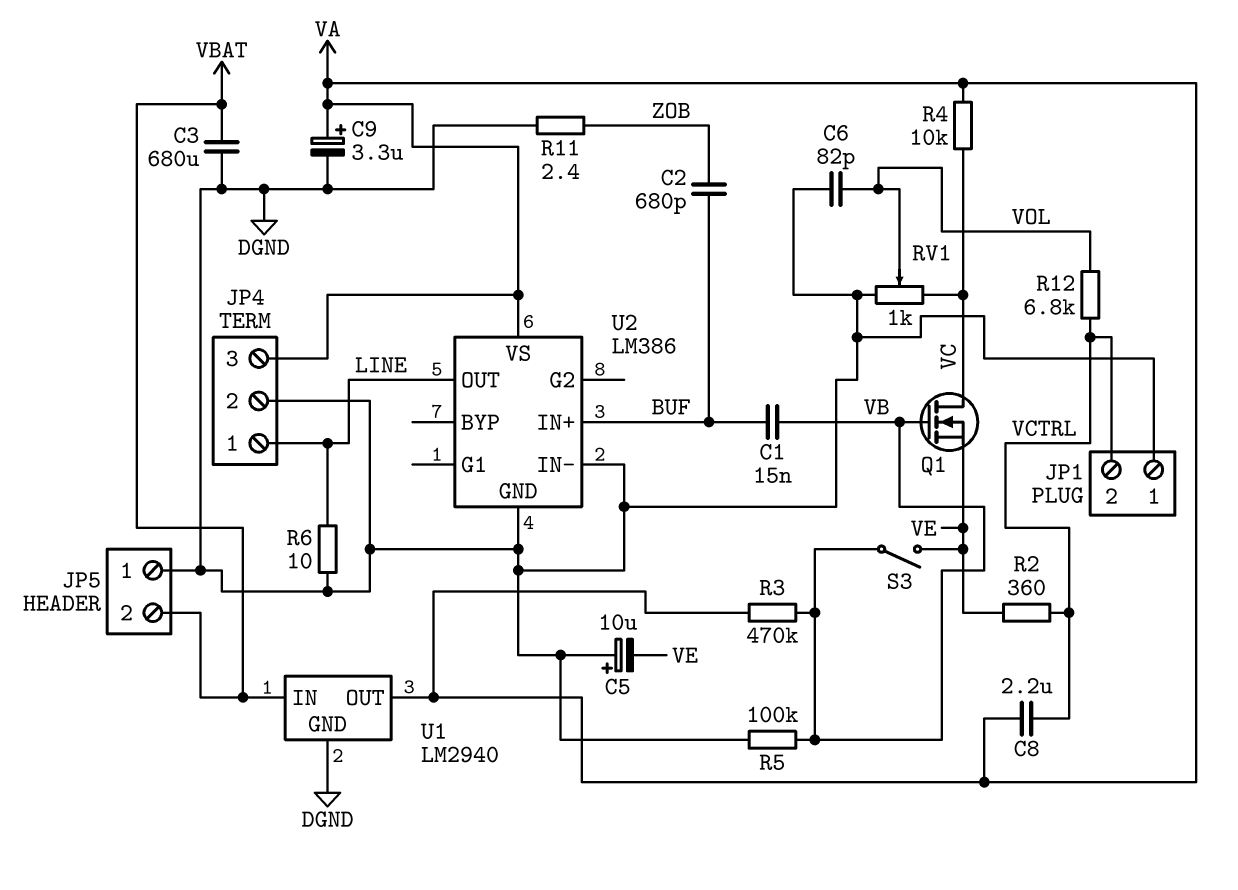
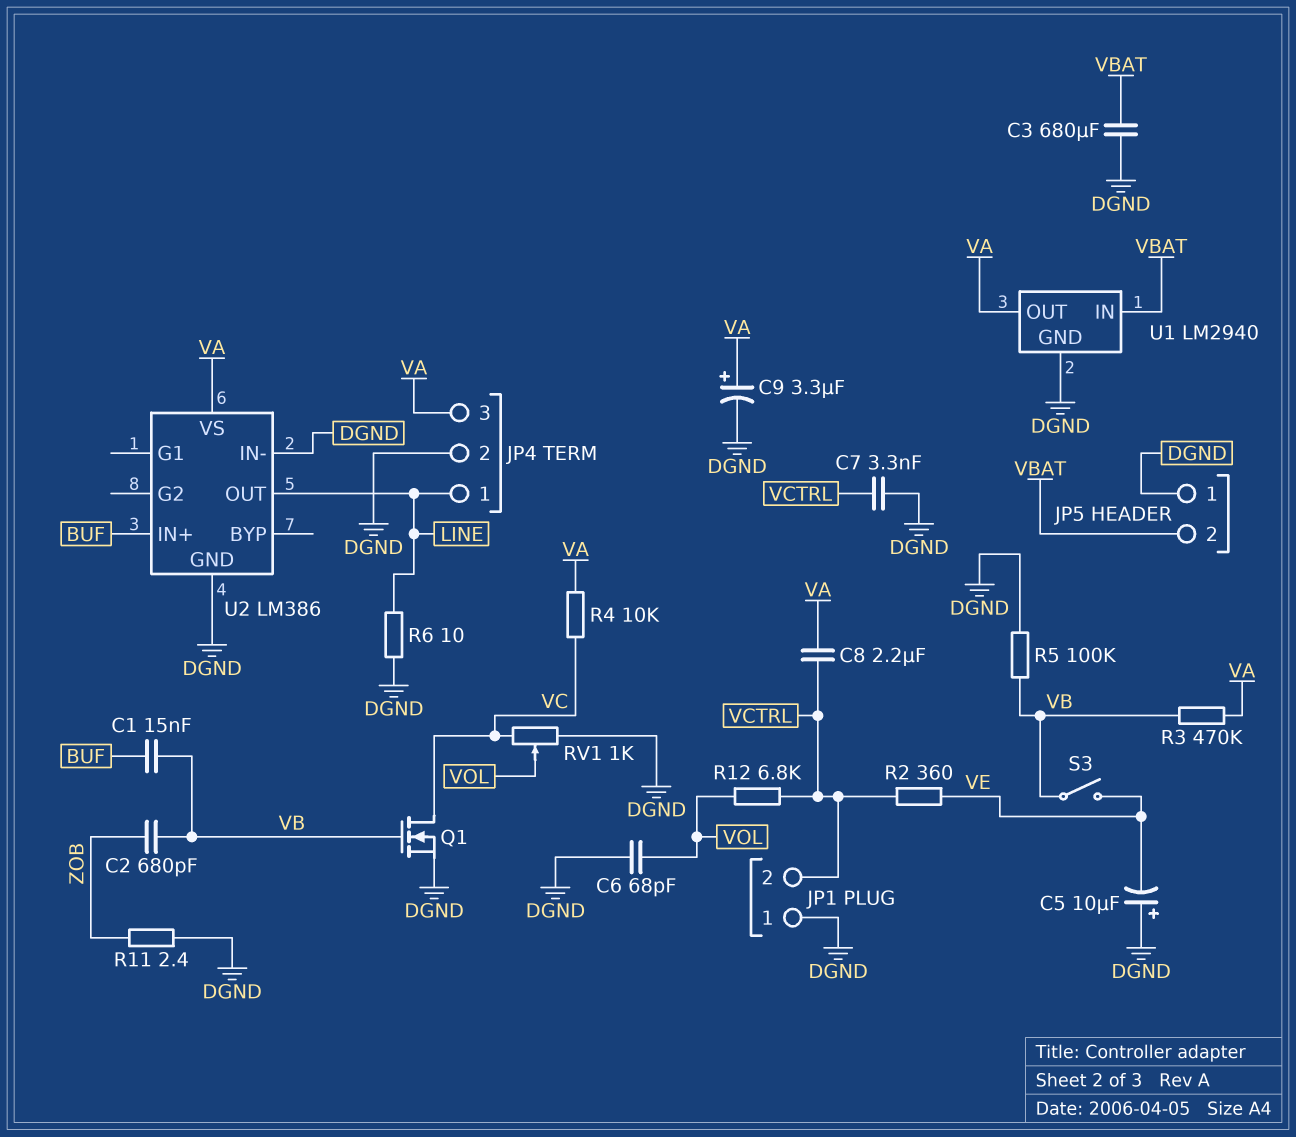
C2: 680pF (BUF, ZOB) -> 680pF (VB, ZOB)
C6: 82pF (DGND, VOL) -> 68pF (DGND, VOL)
C7: none -> 3.3nF (DGND, VCTRL)
Q1: NMOS (G VB, D VC, S VE) -> NMOS (G VB, D VC, S DGND)

